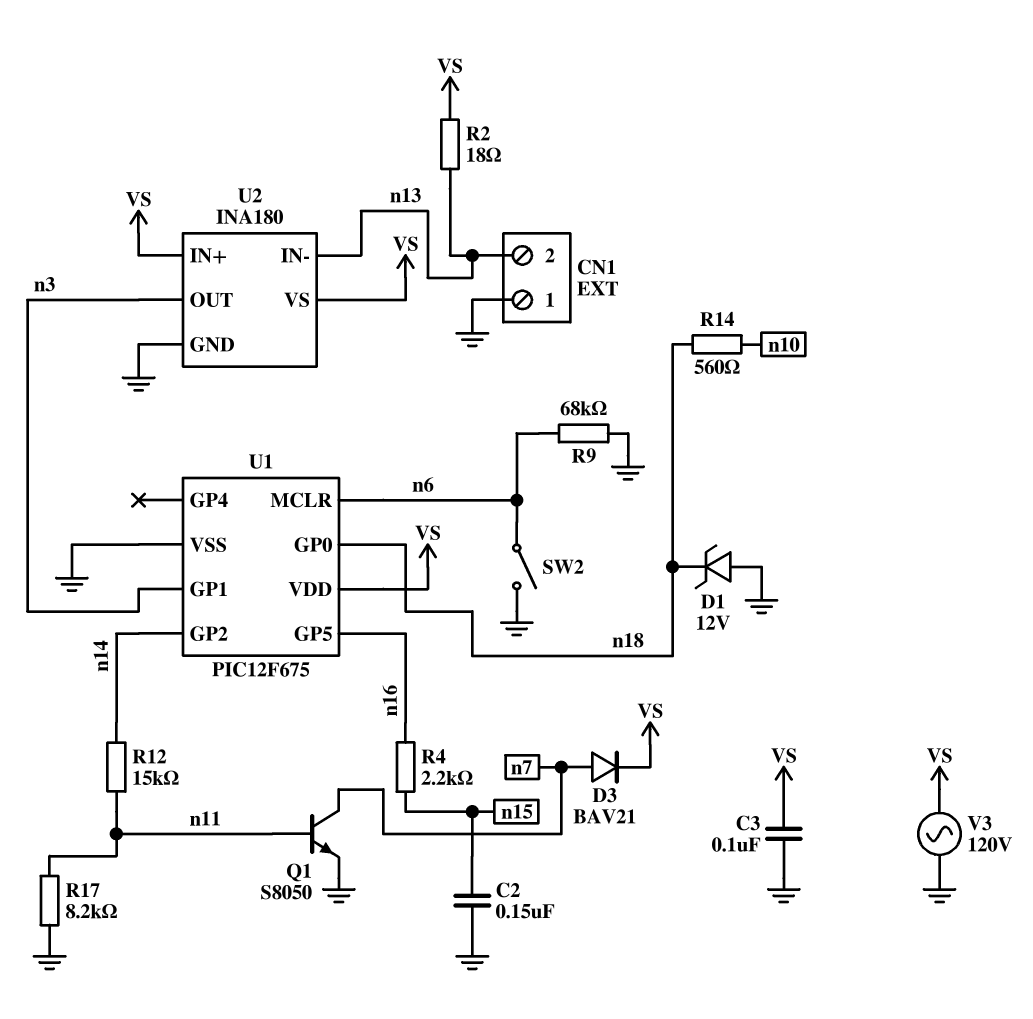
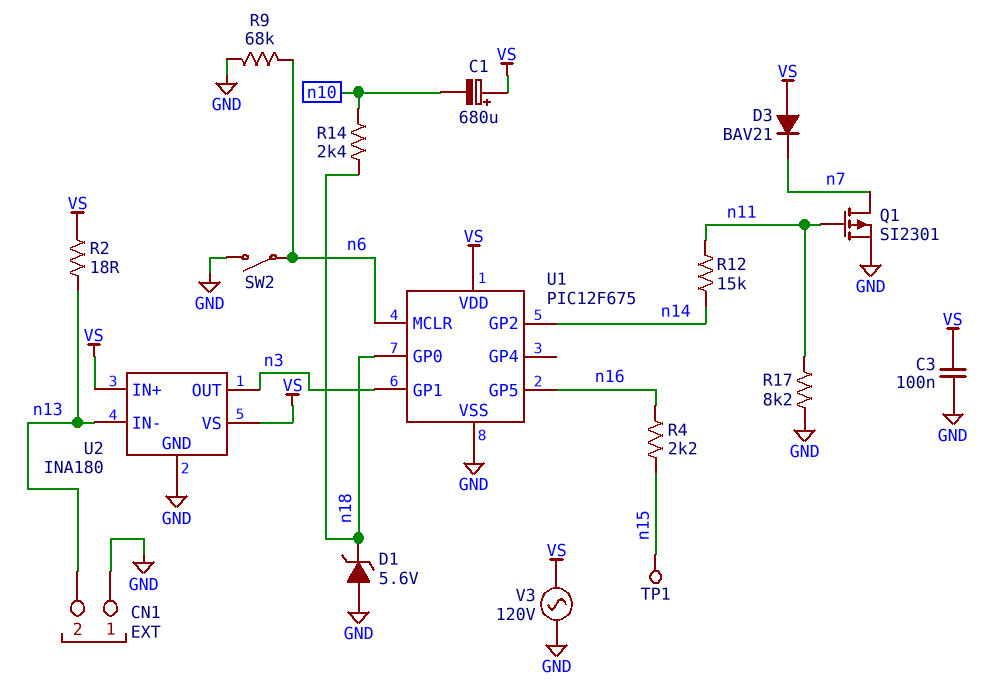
C1: none -> 680uF (plus VS, minus n10)
C2: 150nF (GND, n15) -> none
D1: zener 12V (A GND, K n18) -> zener 5.6V (A GND, K n18)
D3: diode BAV21 (A n7, K VS) -> diode BAV21 (A VS, K n7)
Q1: NPN S8050 (B n11, C n7, E GND) -> PMOS SI2301 (G n11, D n7, S GND)
R14: 560 (n10, n18) -> 2.4k (n10, n18)
TP1: none -> test point (n15)

